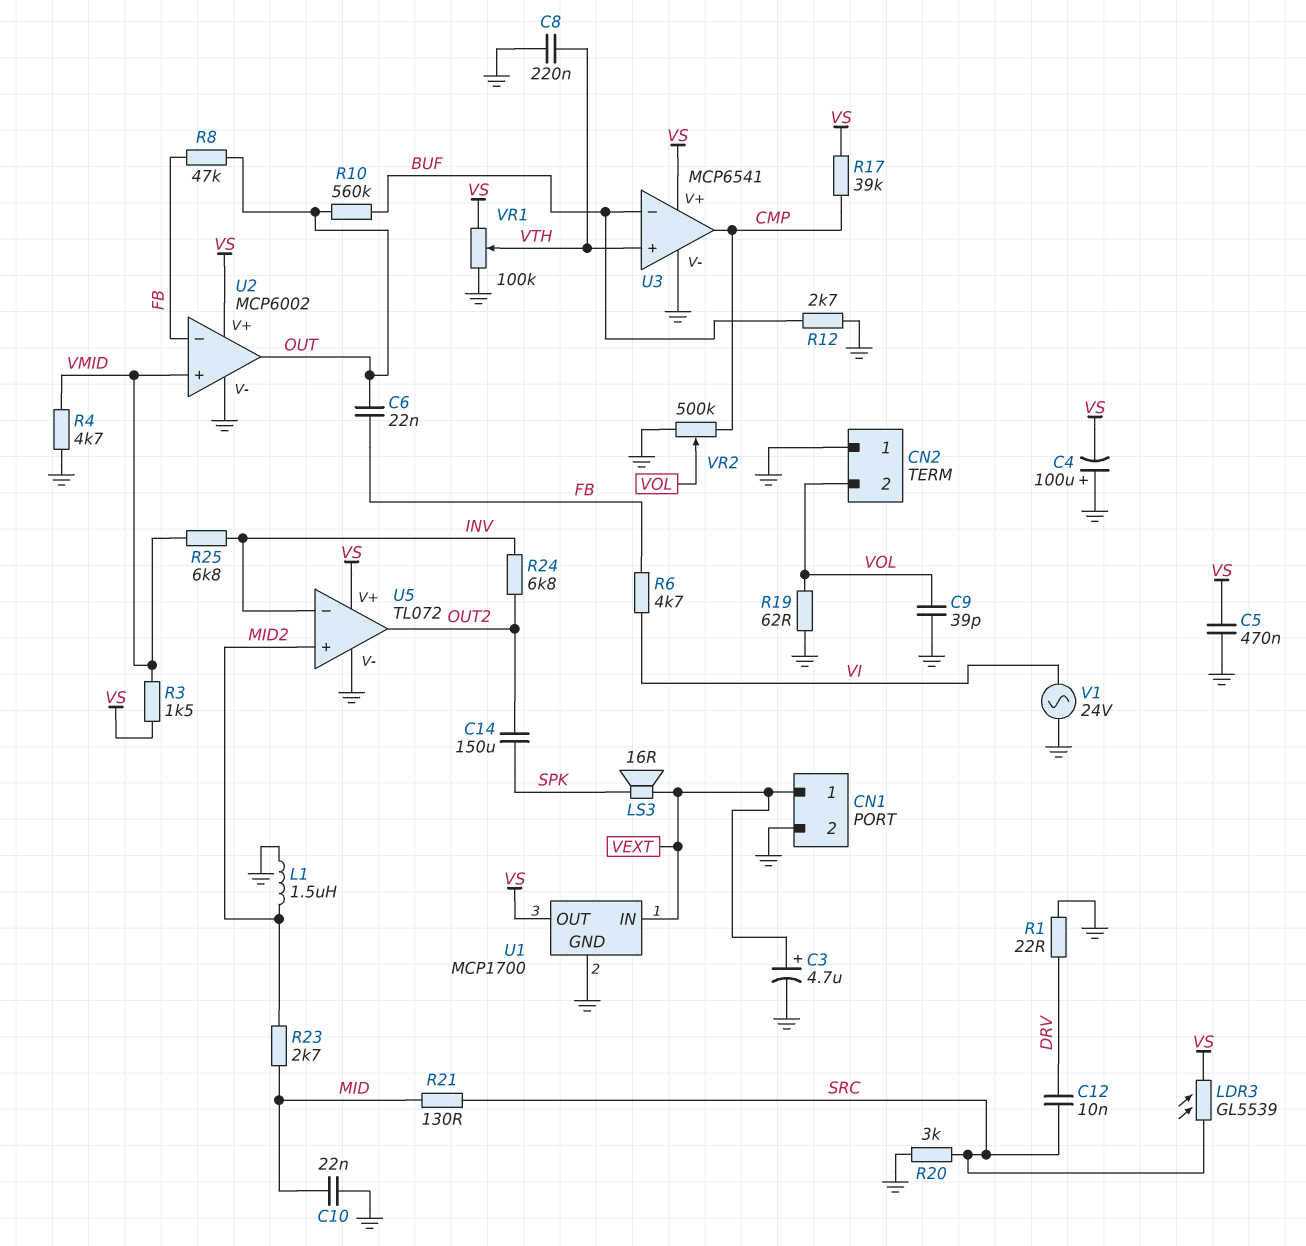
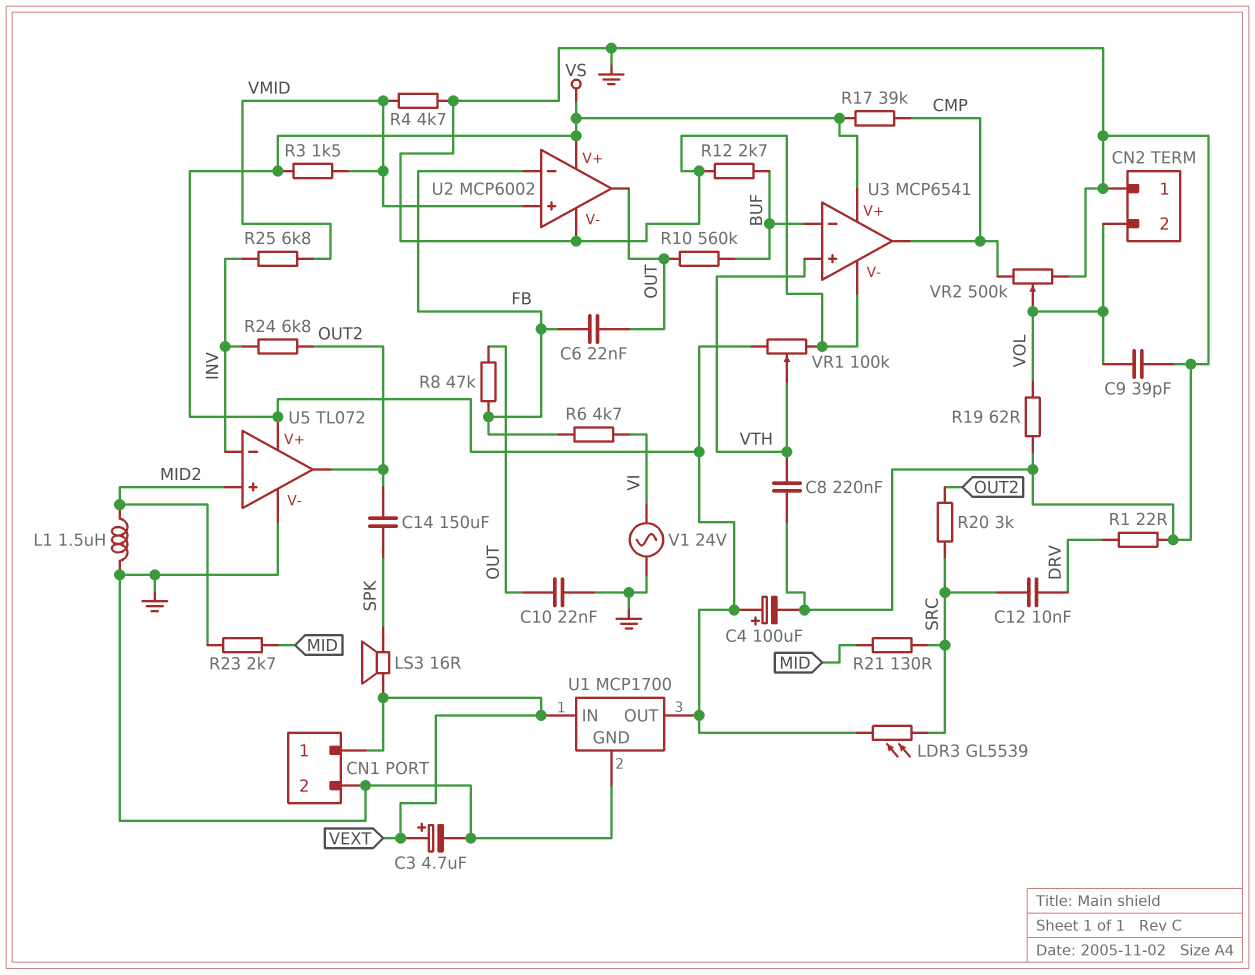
C4: 100uF (plus GND, minus VS) -> 100uF (plus VS, minus GND)
C5: 470nF (GND, VS) -> none
C10: 22nF (GND, MID) -> 22nF (GND, OUT)
R20: 3k (GND, SRC) -> 3k (OUT2, SRC)

